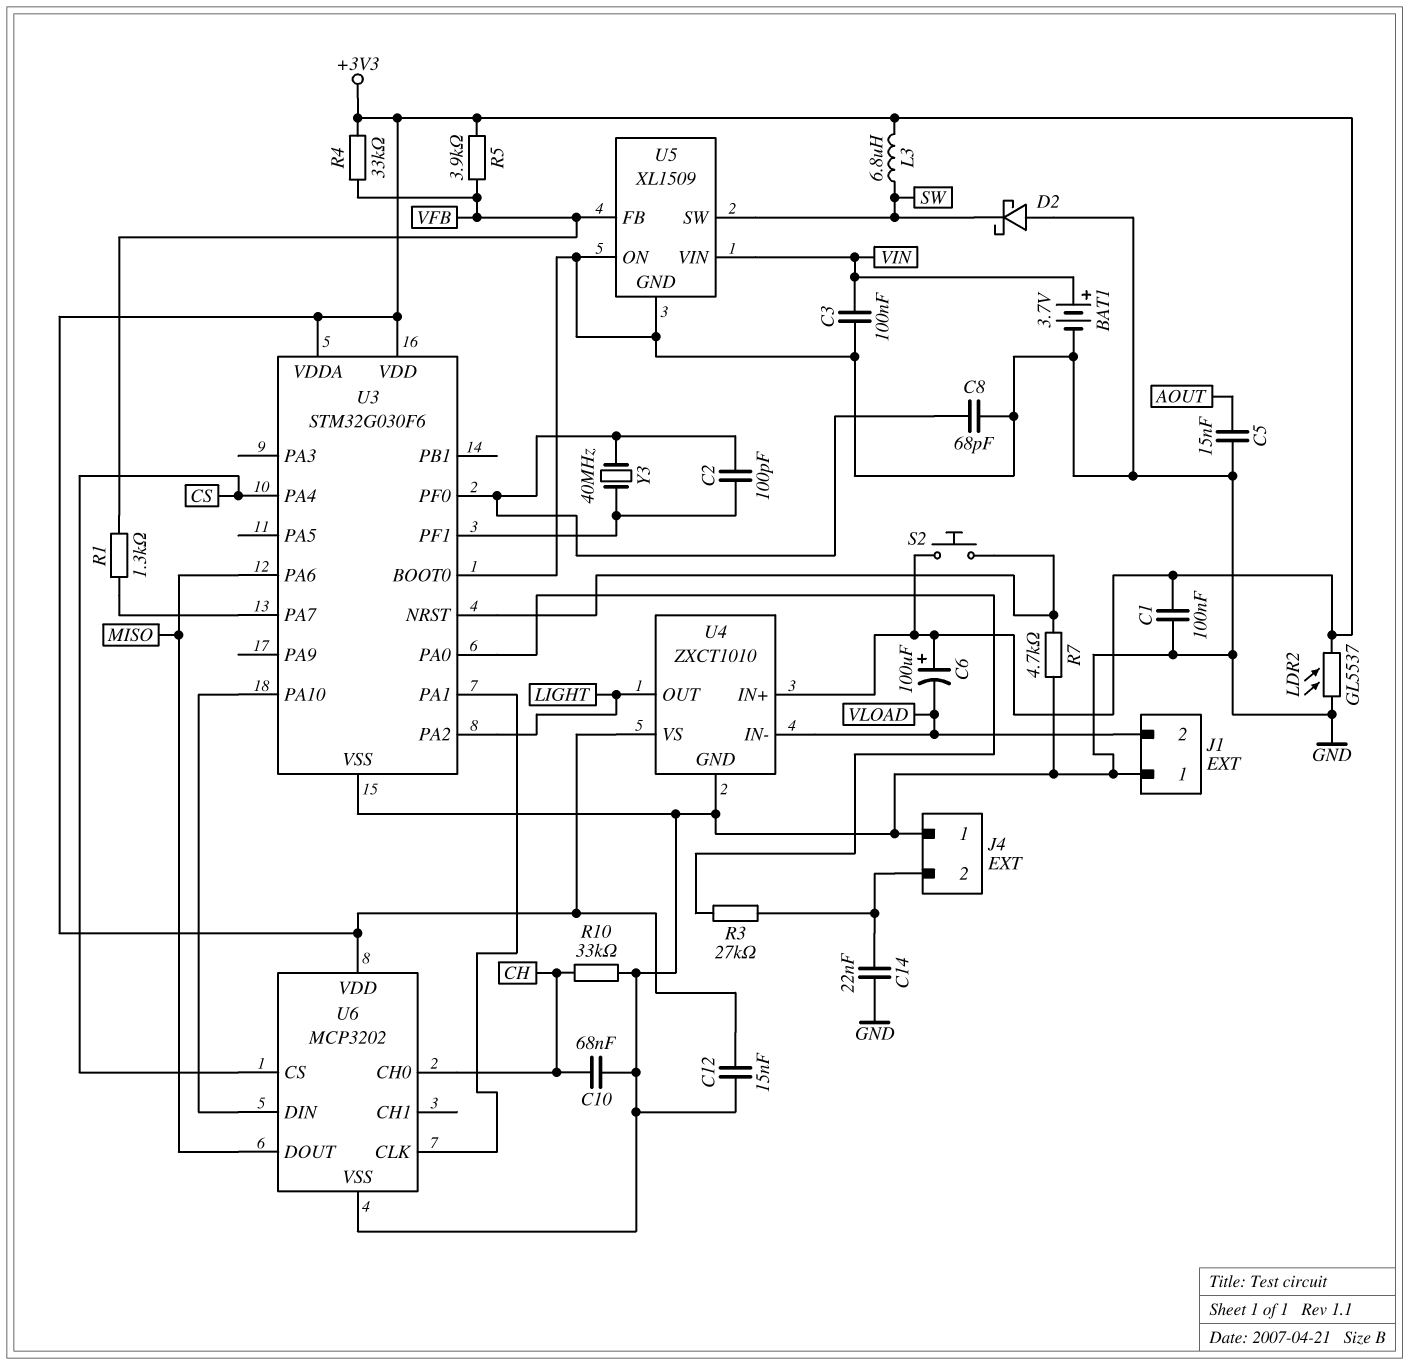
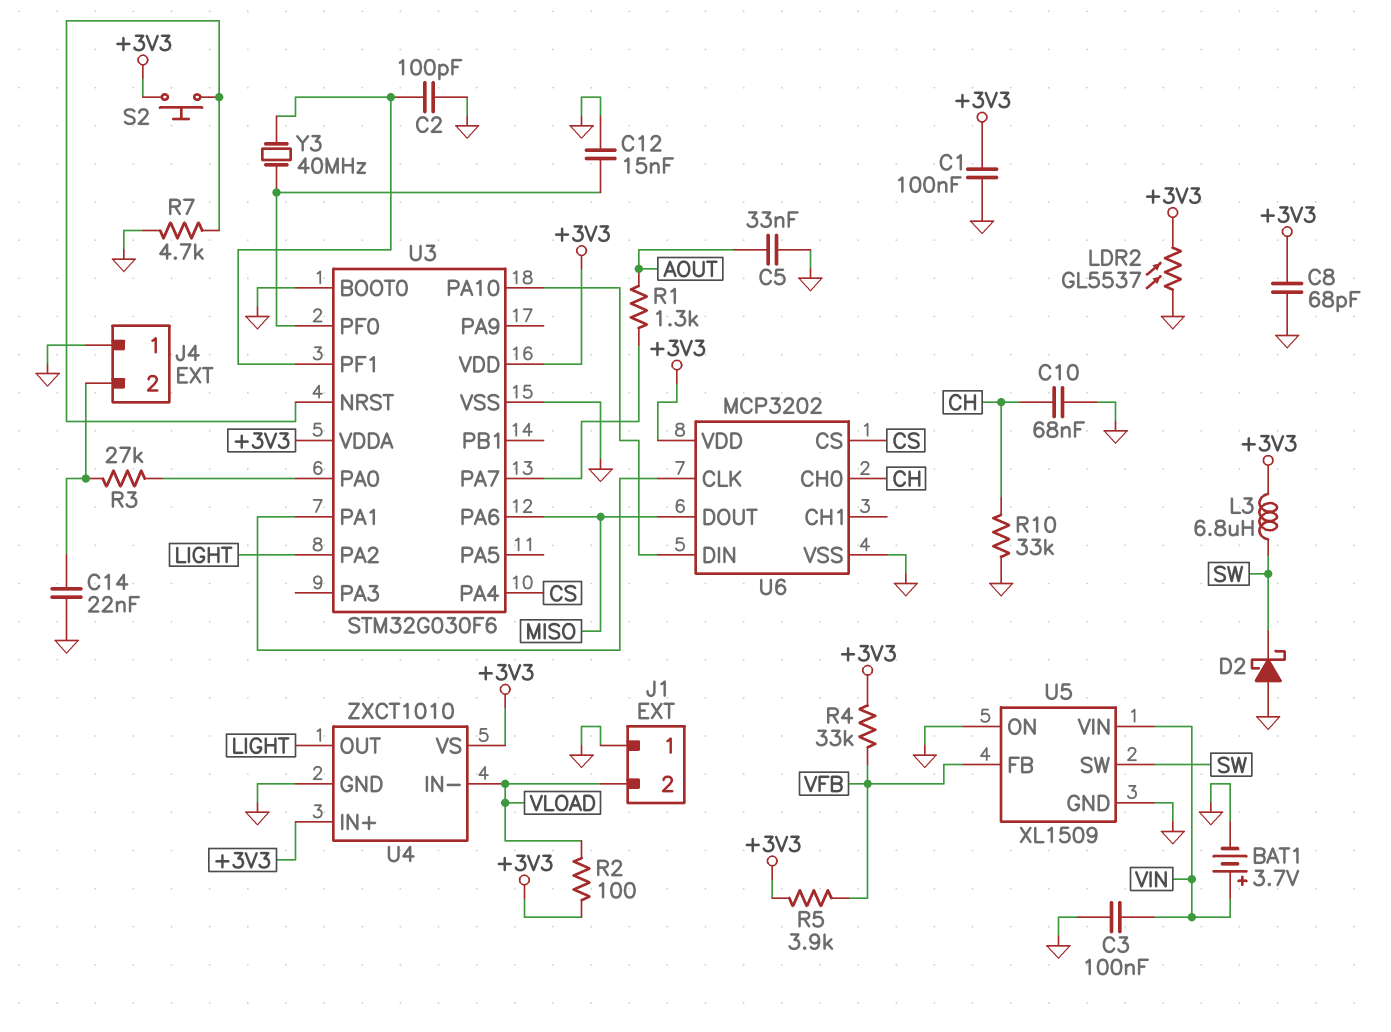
C2: 100pF (U3/PF0, U3/PF1) -> 100pF (GND, U3/PF1)
C5: 15nF (AOUT, GND) -> 33nF (AOUT, GND)
C6: 100uF (plus +3V3, minus VLOAD) -> none
C8: 68pF (GND, U3/PF0) -> 68pF (+3V3, GND)
C12: 15nF (+3V3, GND) -> 15nF (GND, U3/PF0)
R1: 1.3k (U3/PA7, VFB) -> 1.3k (AOUT, U3/PA7)
R2: none -> 100 (+3V3, VLOAD)

